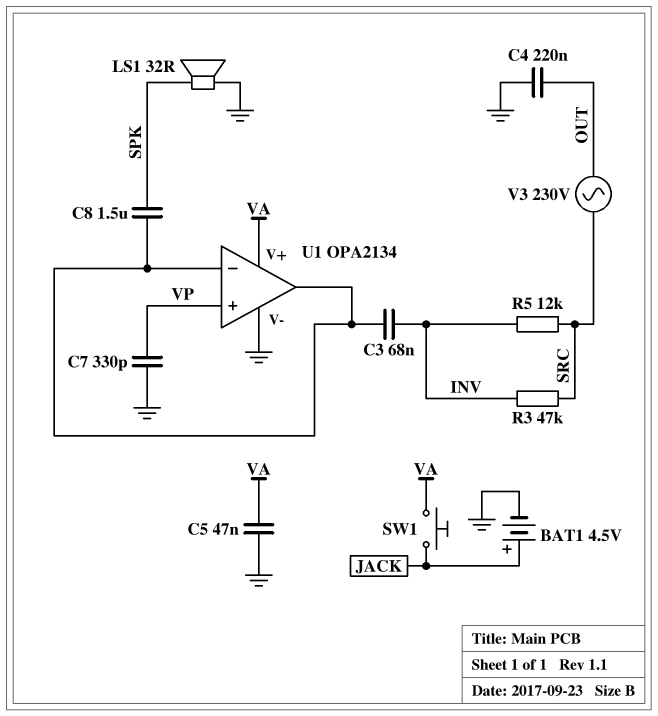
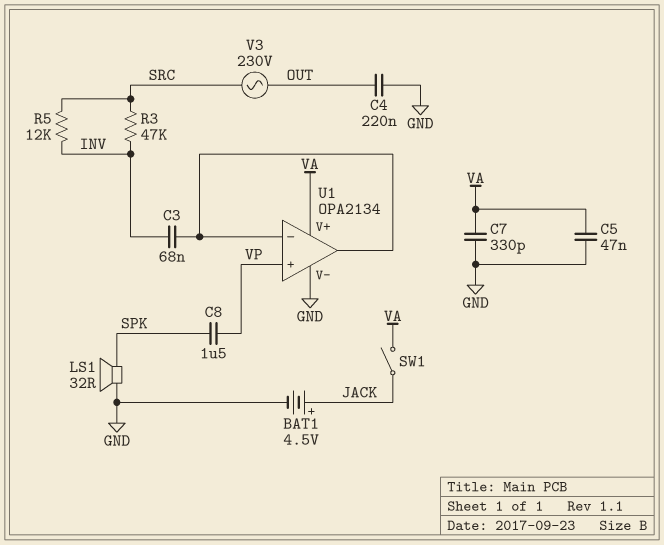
C7: 330pF (GND, VP) -> 330pF (GND, VA)
C8: 1.5uF (SPK, U1/in-) -> 1.5uF (SPK, VP)
SW1: button (JACK, VA) -> switch (JACK, VA)

